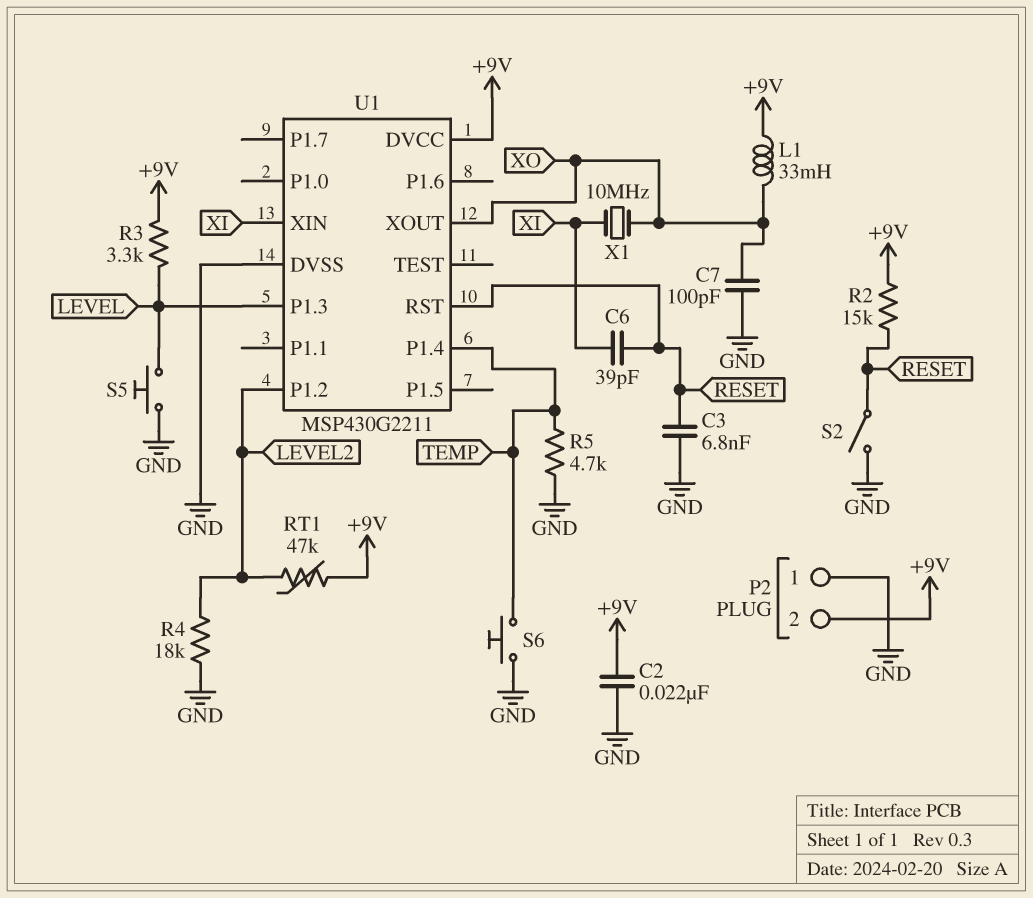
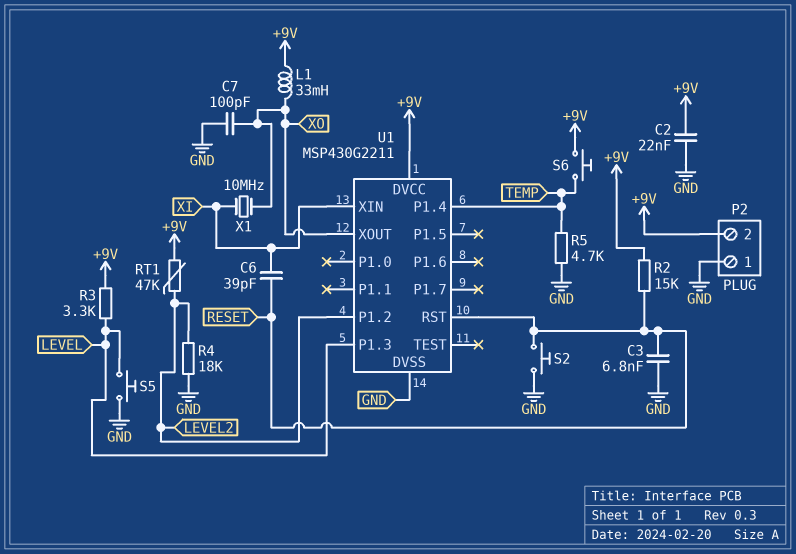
S2: switch (GND, RESET) -> button (GND, RESET)
S6: button (GND, TEMP) -> button (+9V, TEMP)

